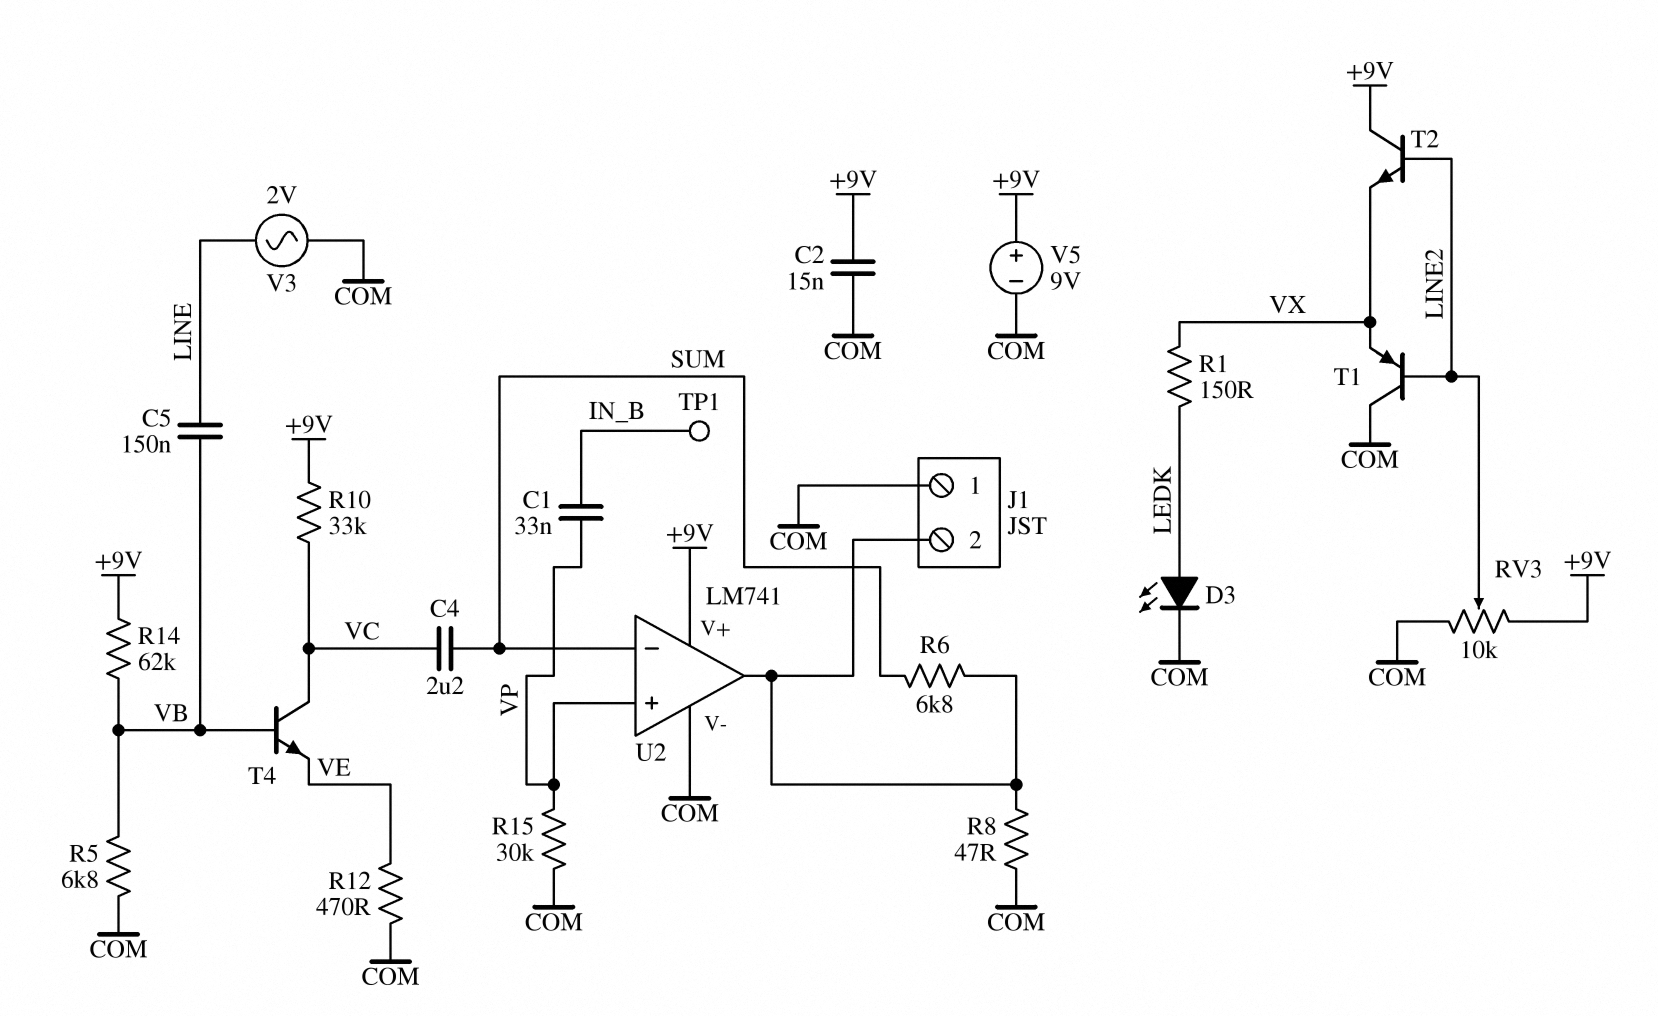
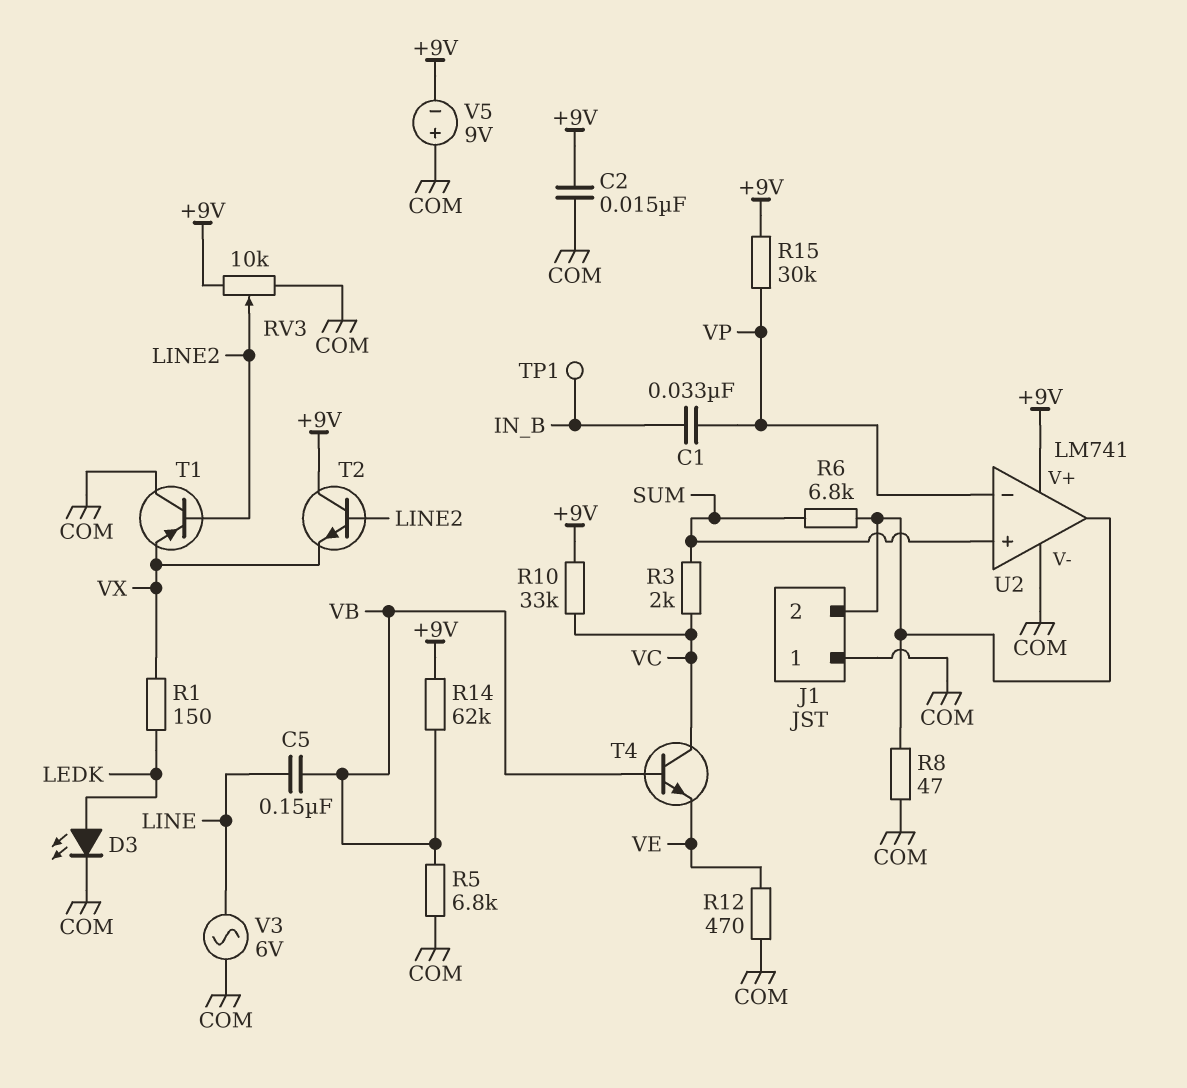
C4: 2.2uF (SUM, VC) -> none
R3: none -> 2k (SUM, VC)
R15: 30k (COM, VP) -> 30k (+9V, VP)
U2 pin in+: VP -> SUM
U2 pin in-: SUM -> VP
V3: AC 2V (COM, LINE) -> AC 6V (COM, LINE)
V5: 9V (plus +9V, minus COM) -> 9V (plus COM, minus +9V)

